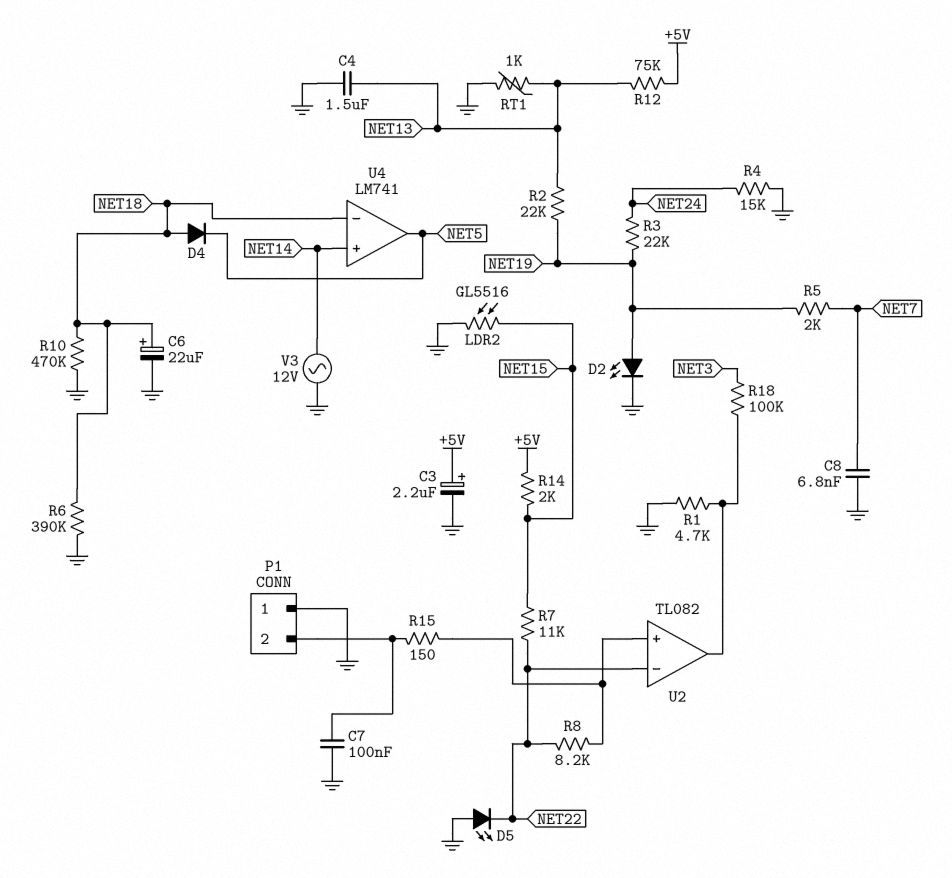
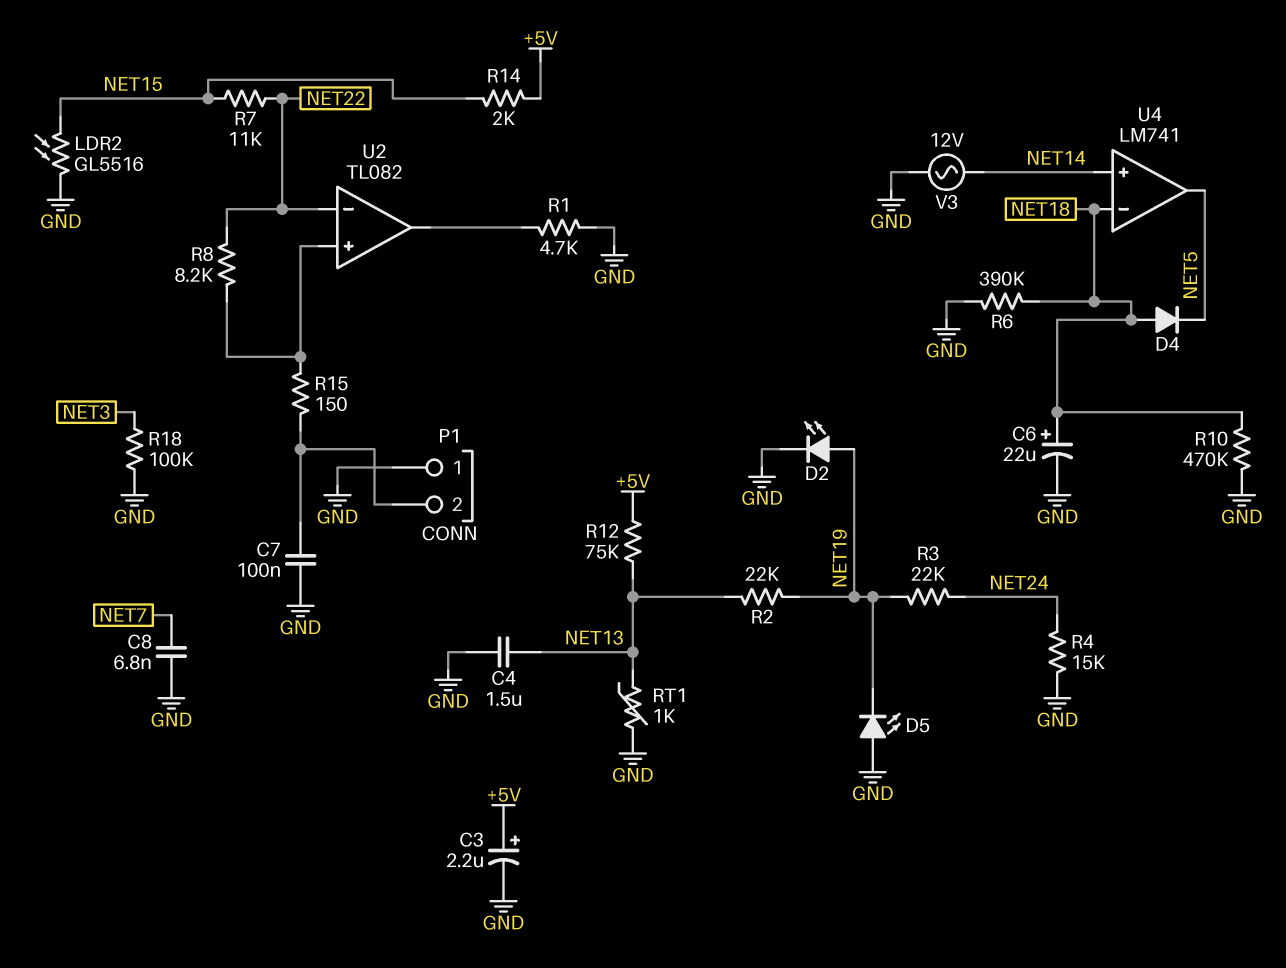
D5: LED (A GND, K NET22) -> LED (A GND, K NET19)
R5: 2k (NET7, NET19) -> none
R18: 100k (NET3, U2/out) -> 100k (GND, NET3)

